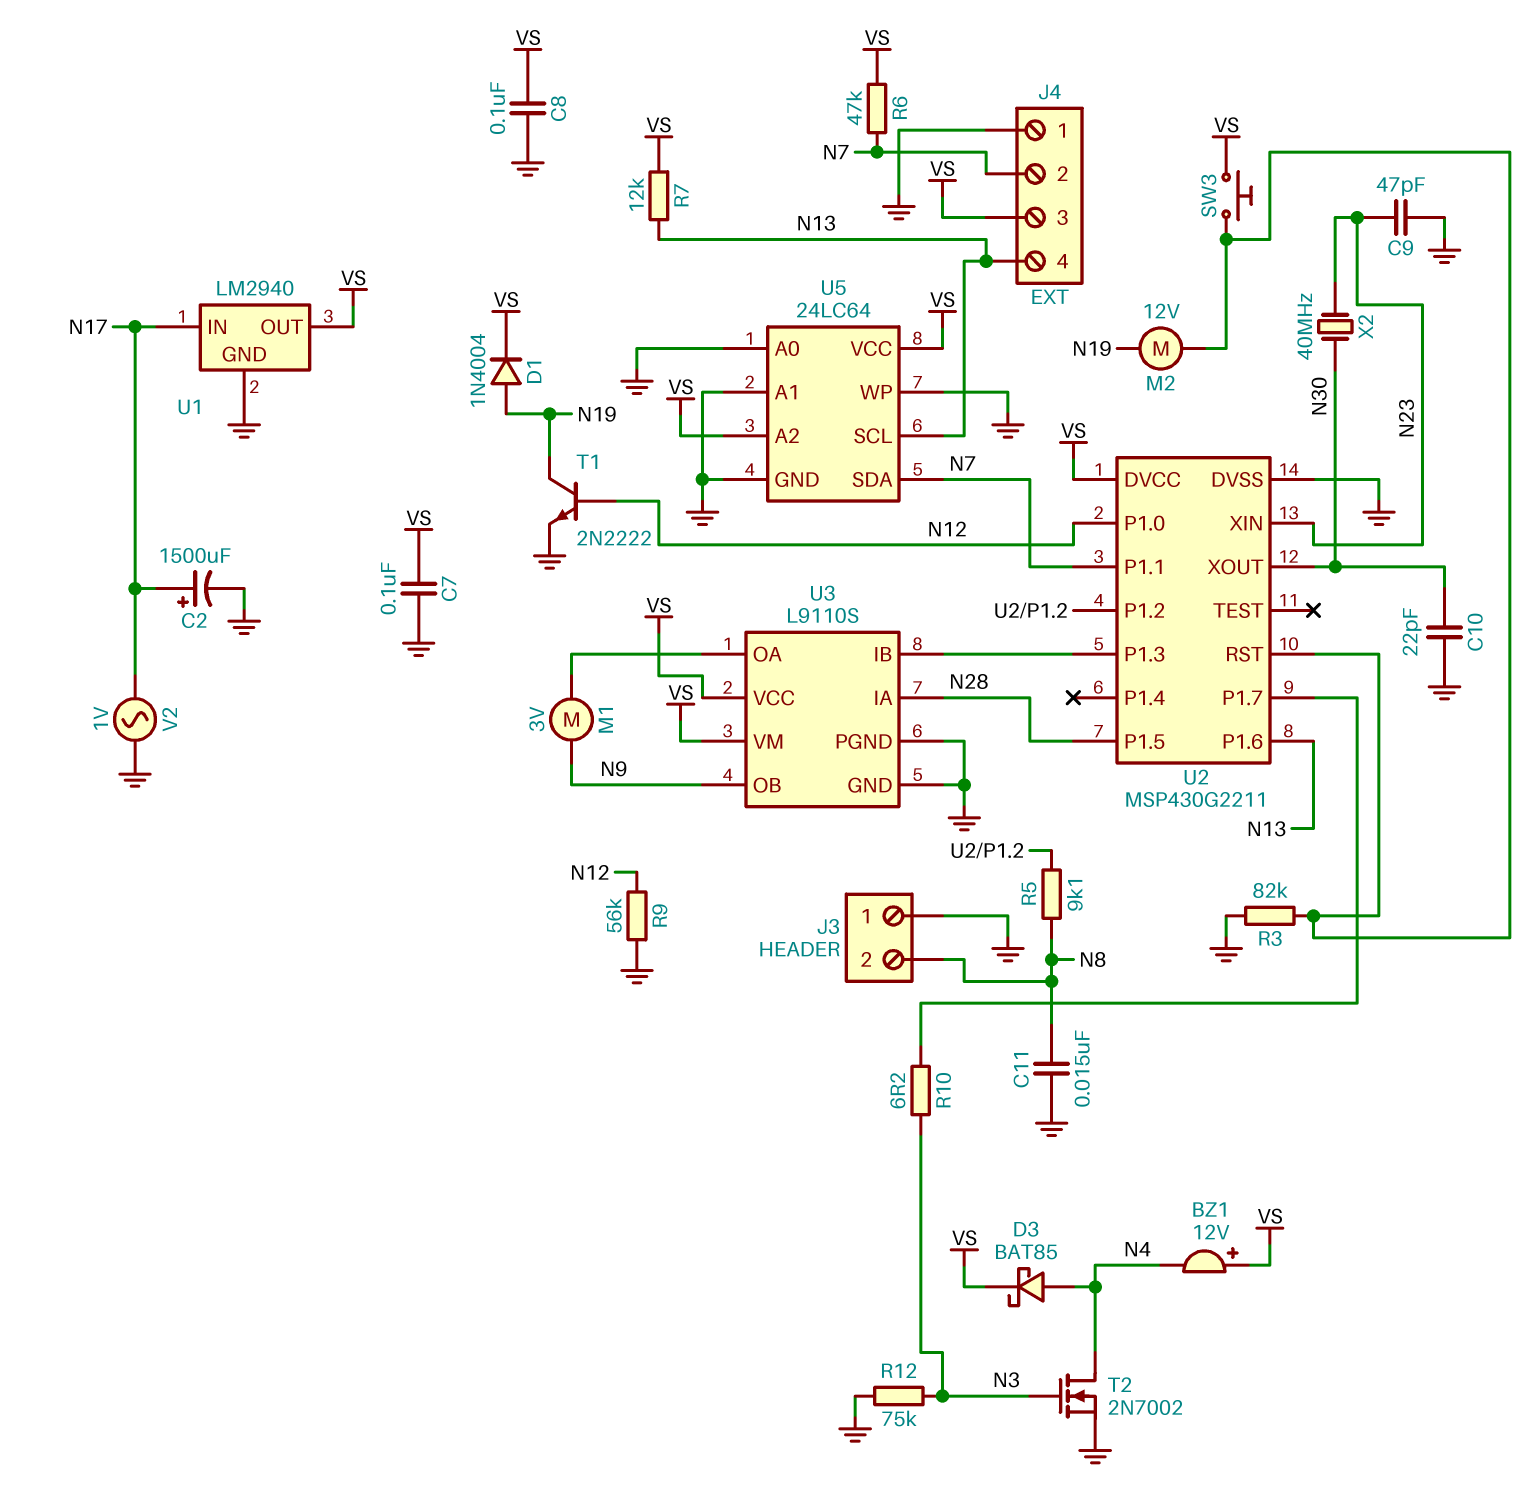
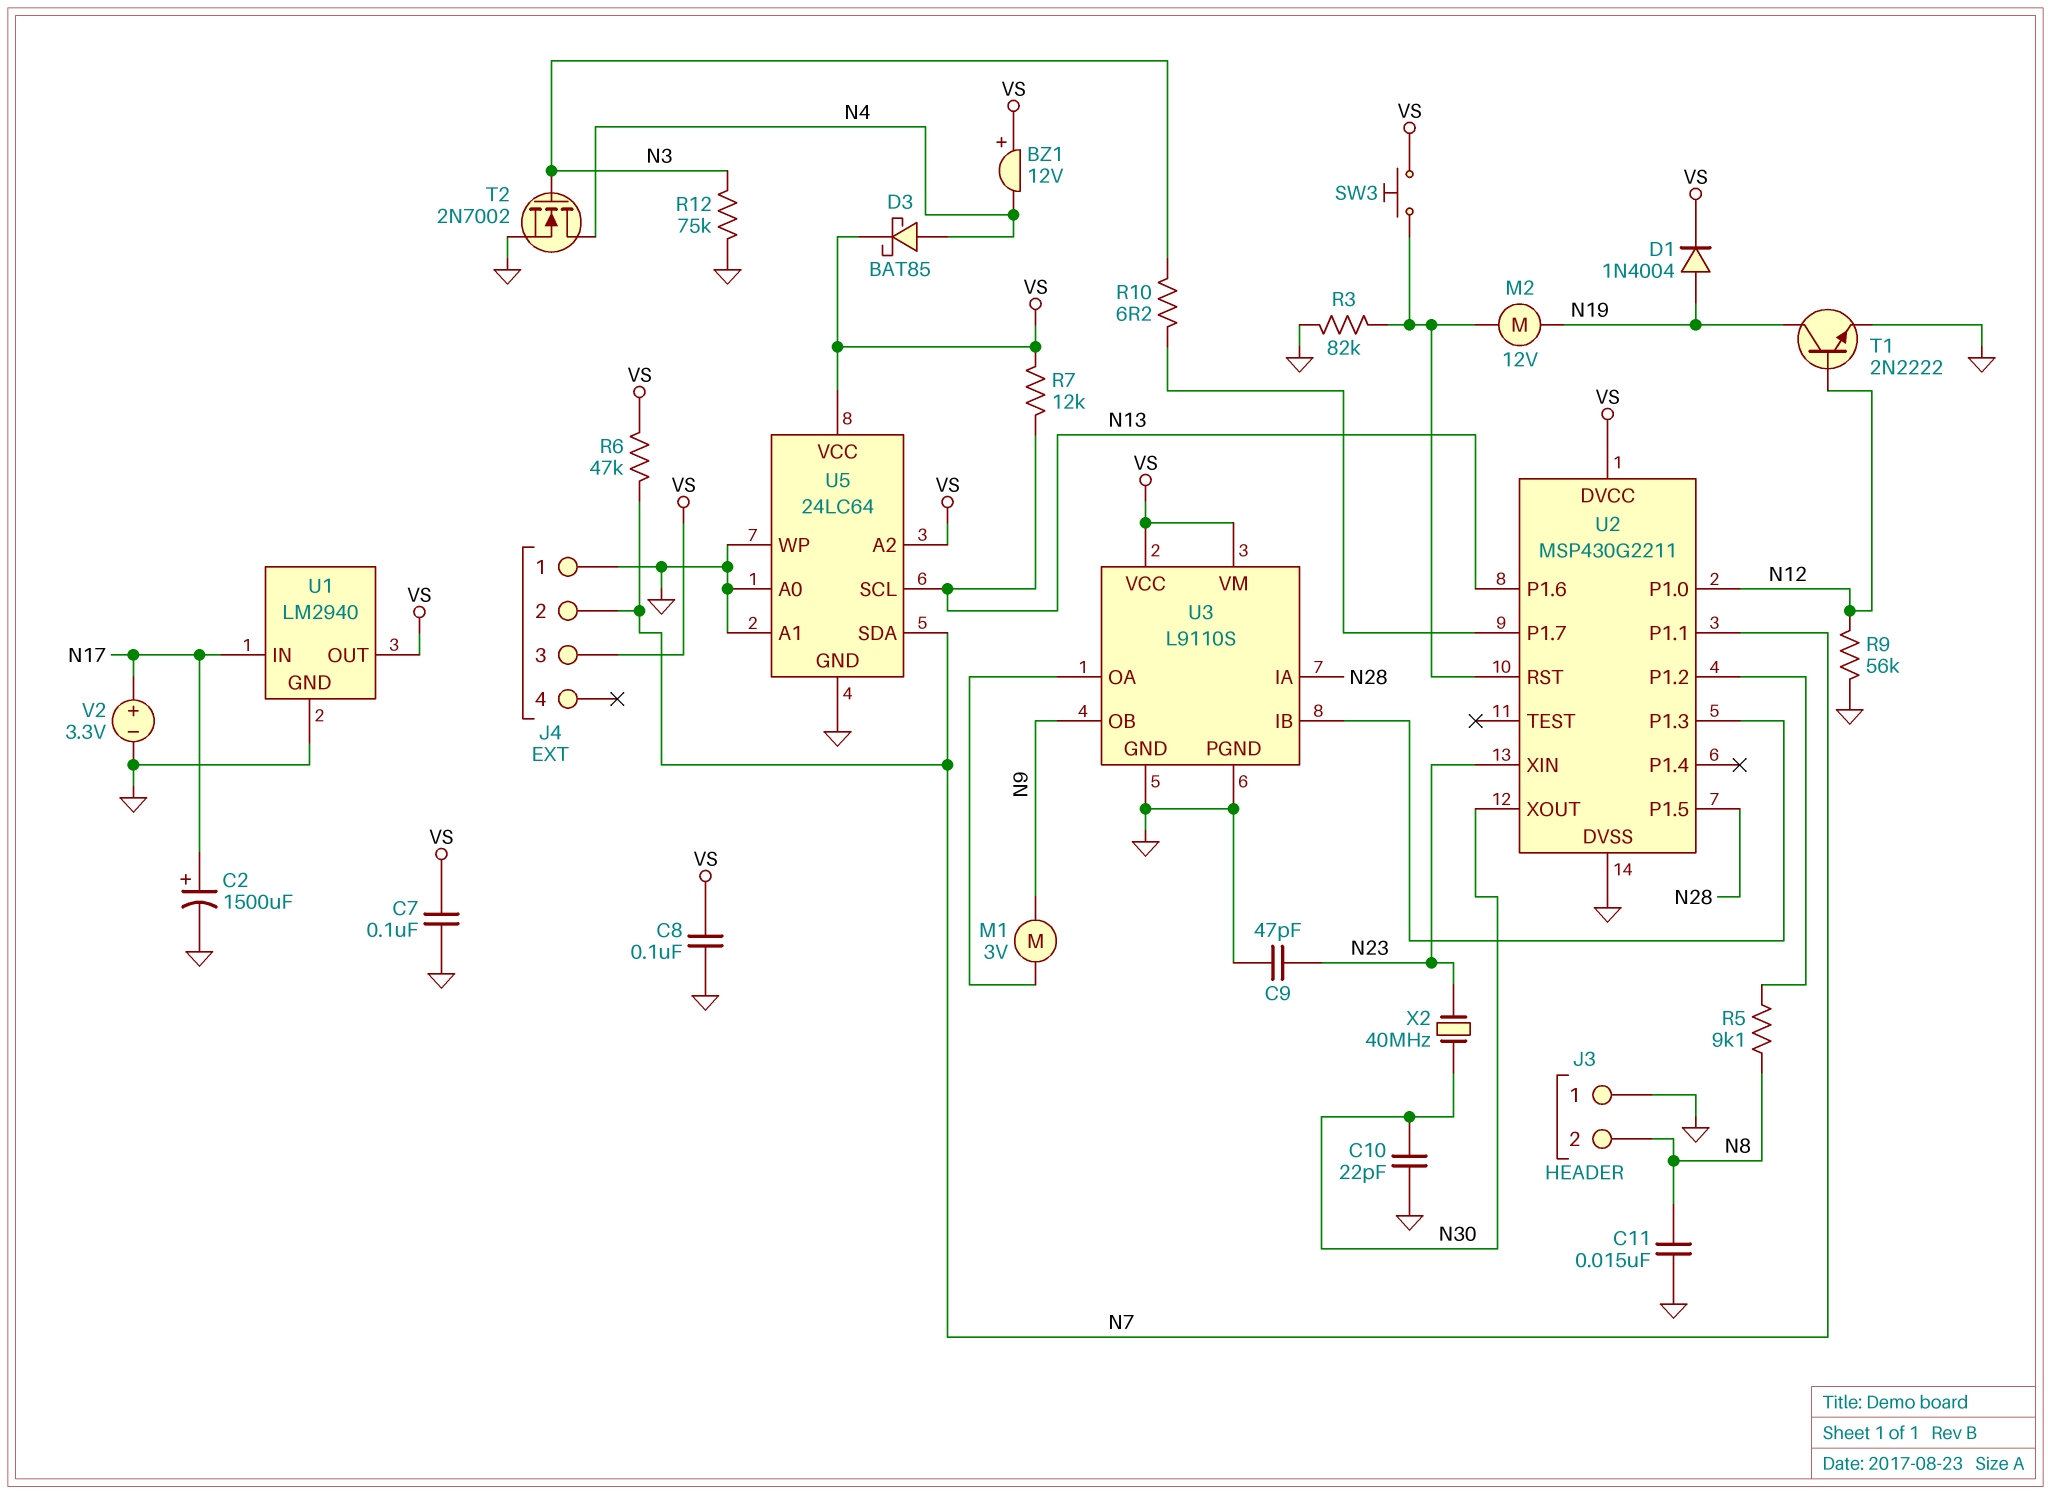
J4 pin 4: N13 -> none
V2: AC 1V (GND, N17) -> 3.3V (plus N17, minus GND)

